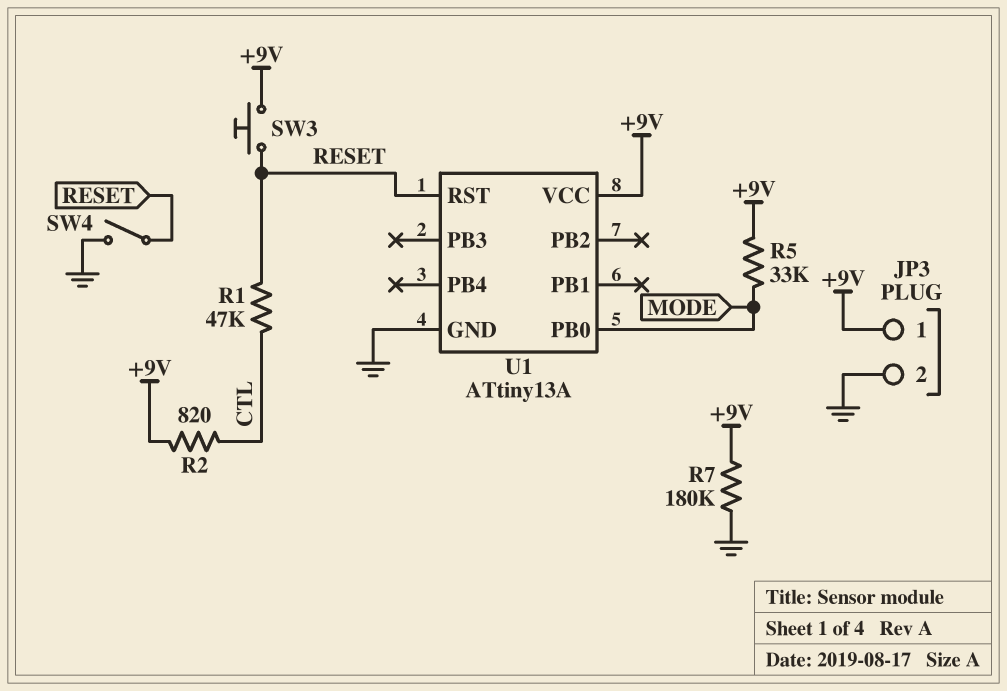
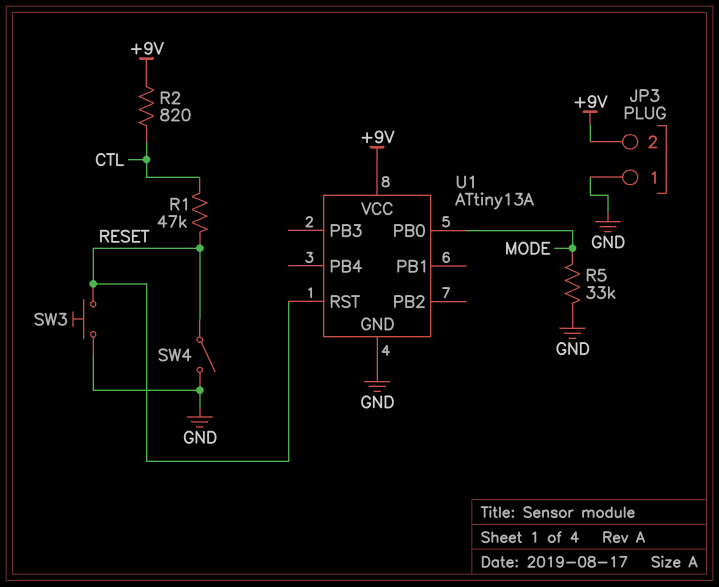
JP3 pin 1: +9V -> GND
JP3 pin 2: GND -> +9V
R5: 33k (+9V, MODE) -> 33k (GND, MODE)
R7: 180k (+9V, GND) -> none
SW3: button (+9V, RESET) -> button (GND, RESET)

